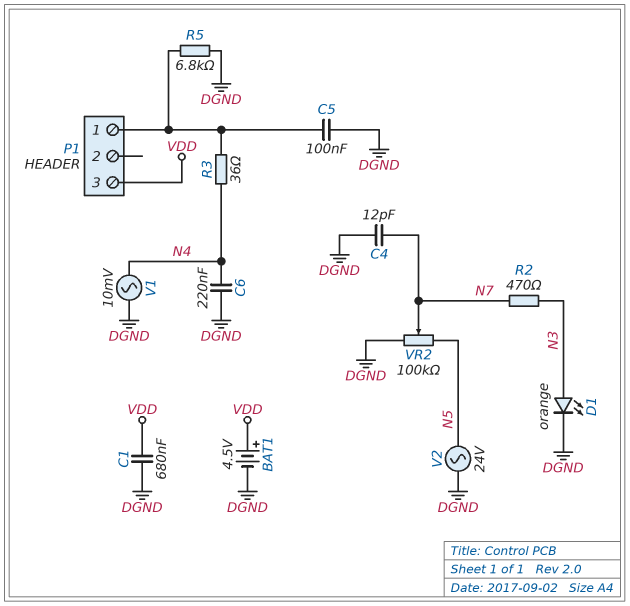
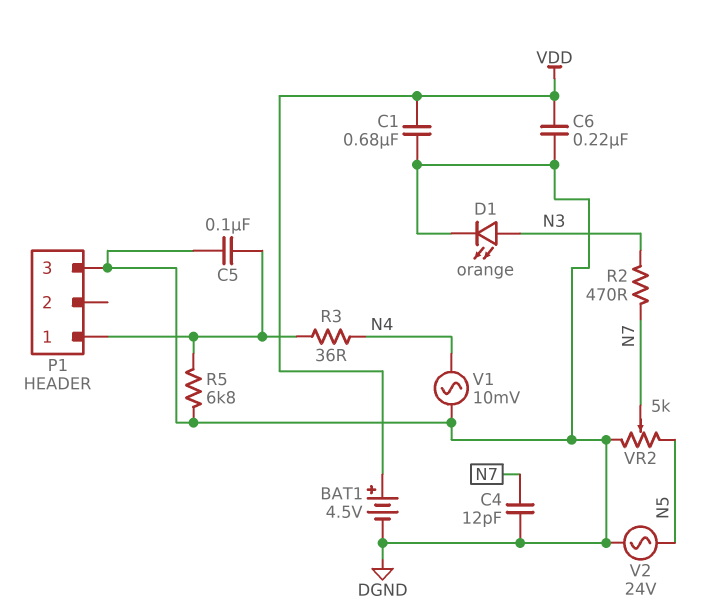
C6: 220nF (DGND, N4) -> 220nF (DGND, VDD)
P1 pin 3: VDD -> DGND
VR2: 100k (DGND, N5, wiper N7) -> 5k (DGND, N5, wiper N7)

